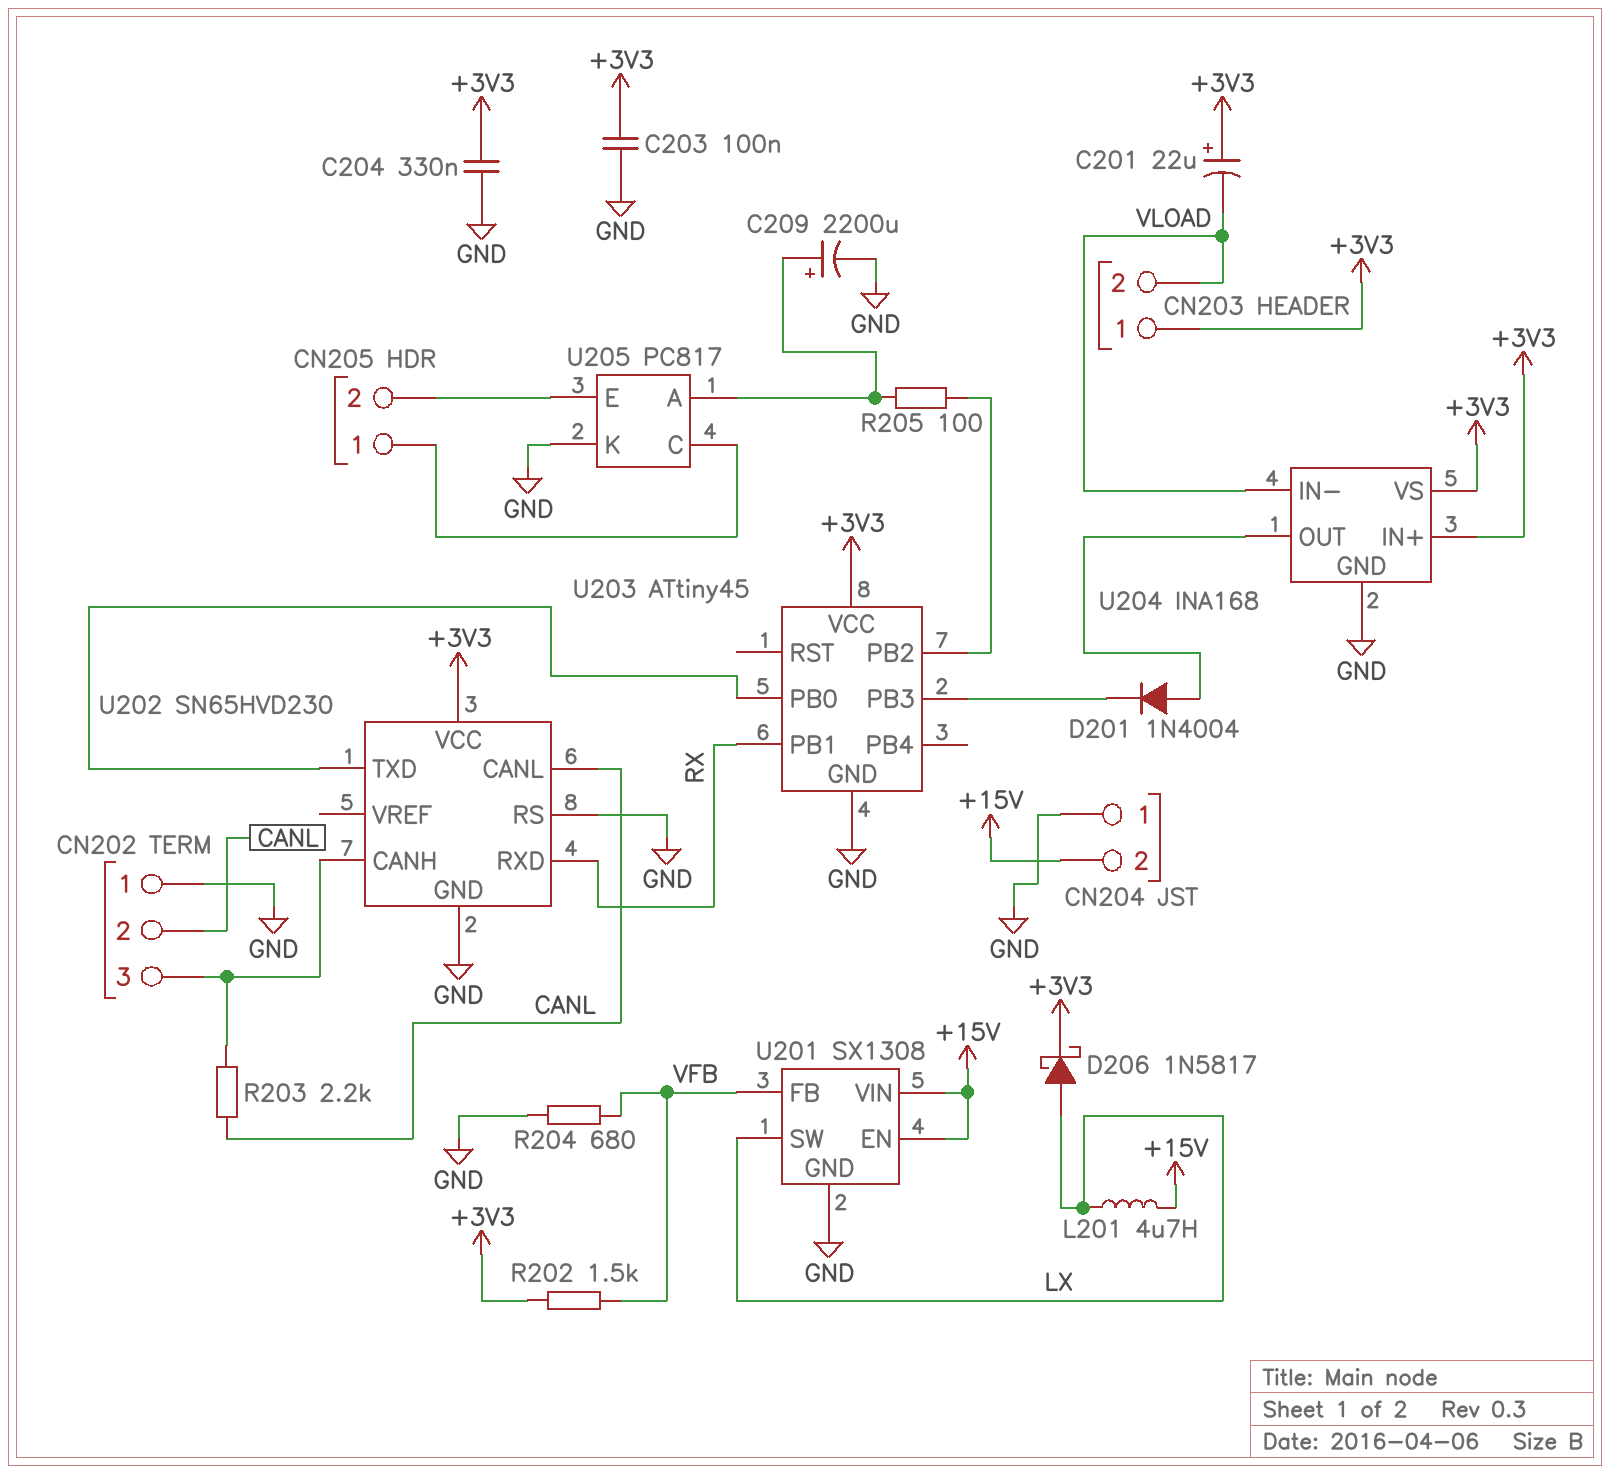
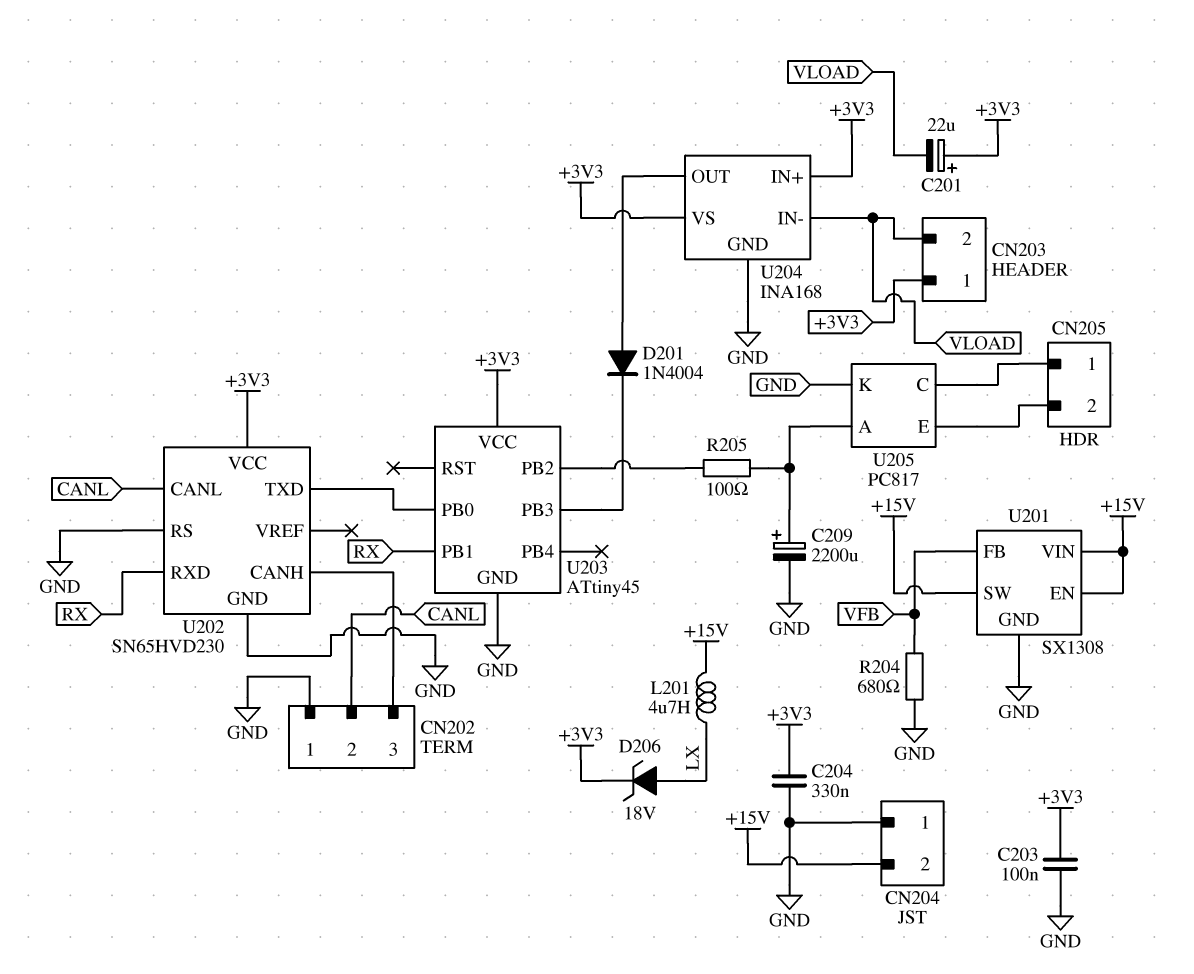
D206: schottky 1N5817 (A LX, K +3V3) -> zener 18V (A LX, K +3V3)
R202: 1.5k (+3V3, VFB) -> none
R203: 2.2k (CANL, CN202/3) -> none
U201 pin SW: LX -> +15V

